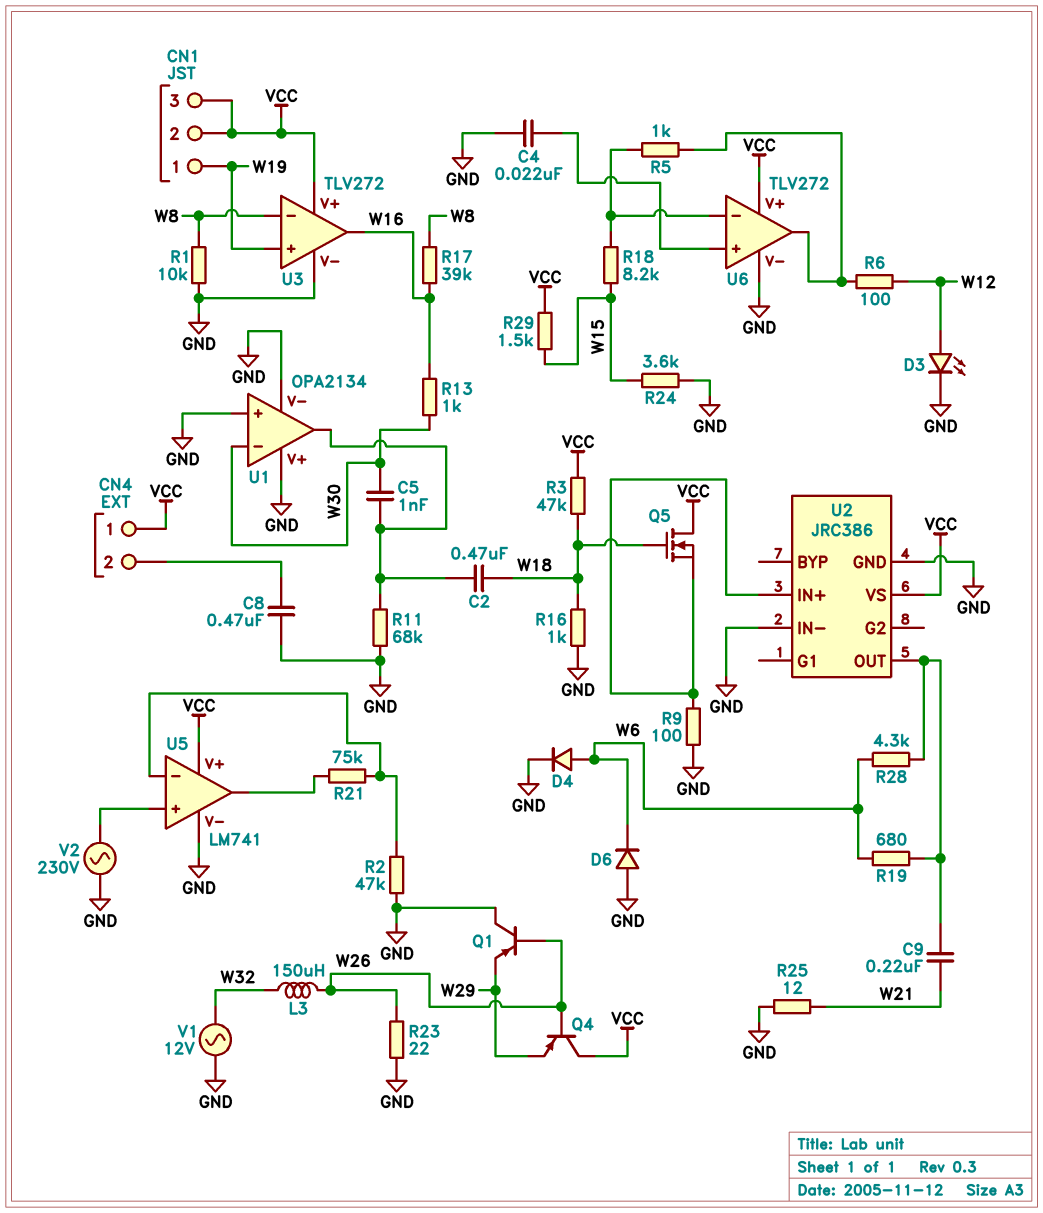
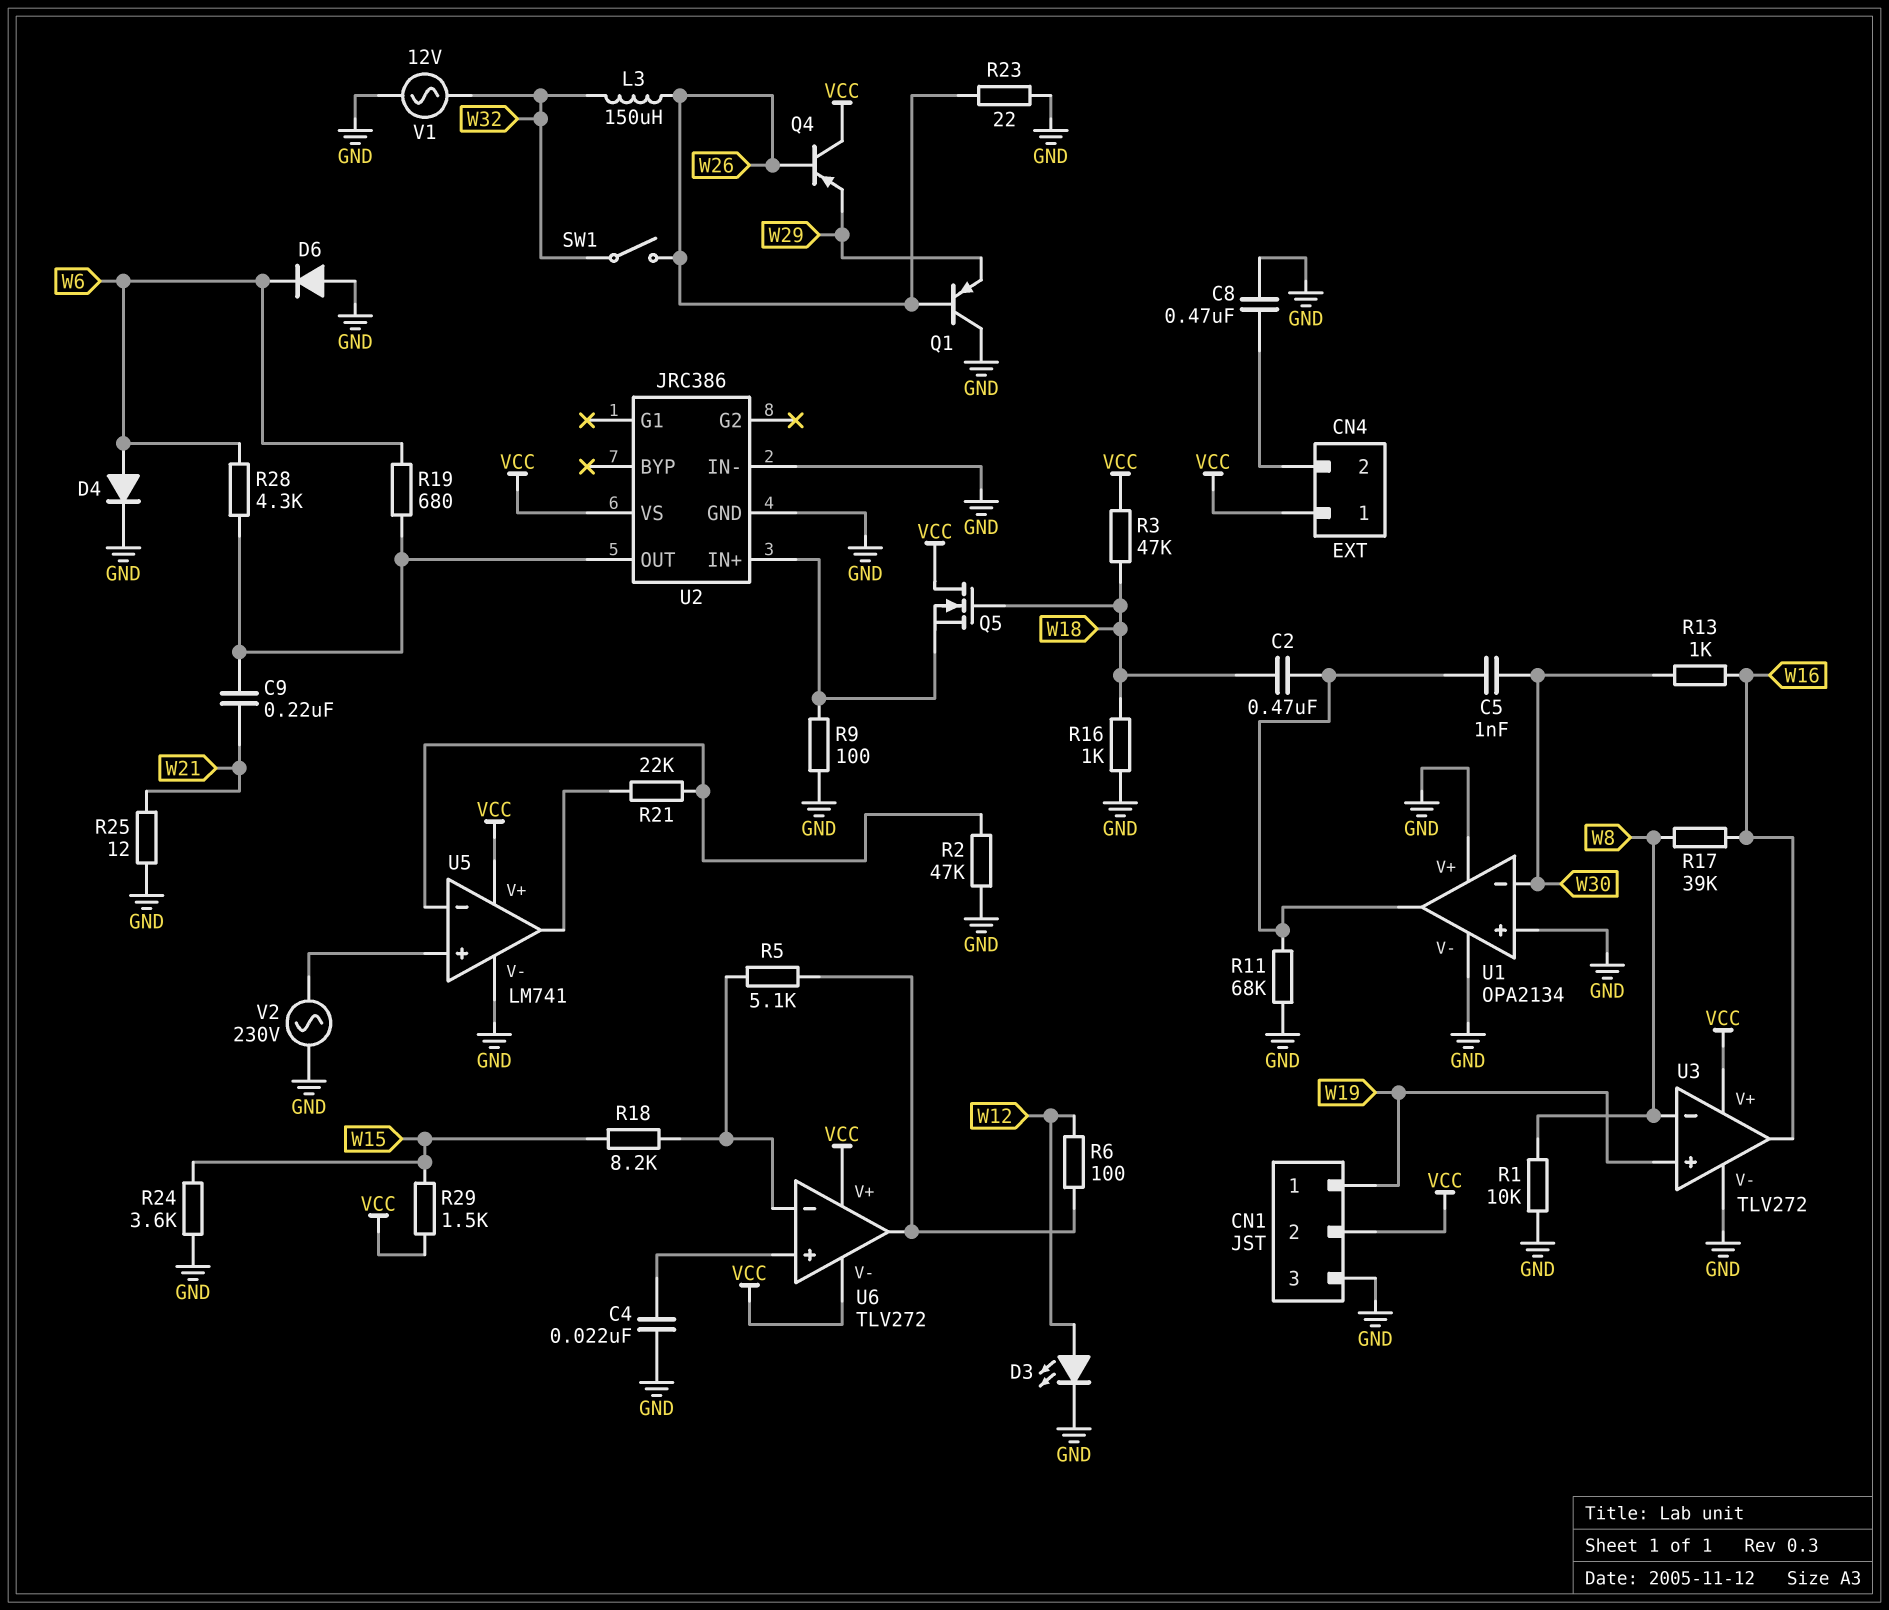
CN1 pin 3: VCC -> GND
R5: 1k (U6/in-, U6/out) -> 5.1k (U6/in-, U6/out)
R21: 75k (U5/in-, U5/out) -> 22k (U5/in-, U5/out)
SW1: none -> switch (W26, W32)
U6 pin V-: GND -> VCC

